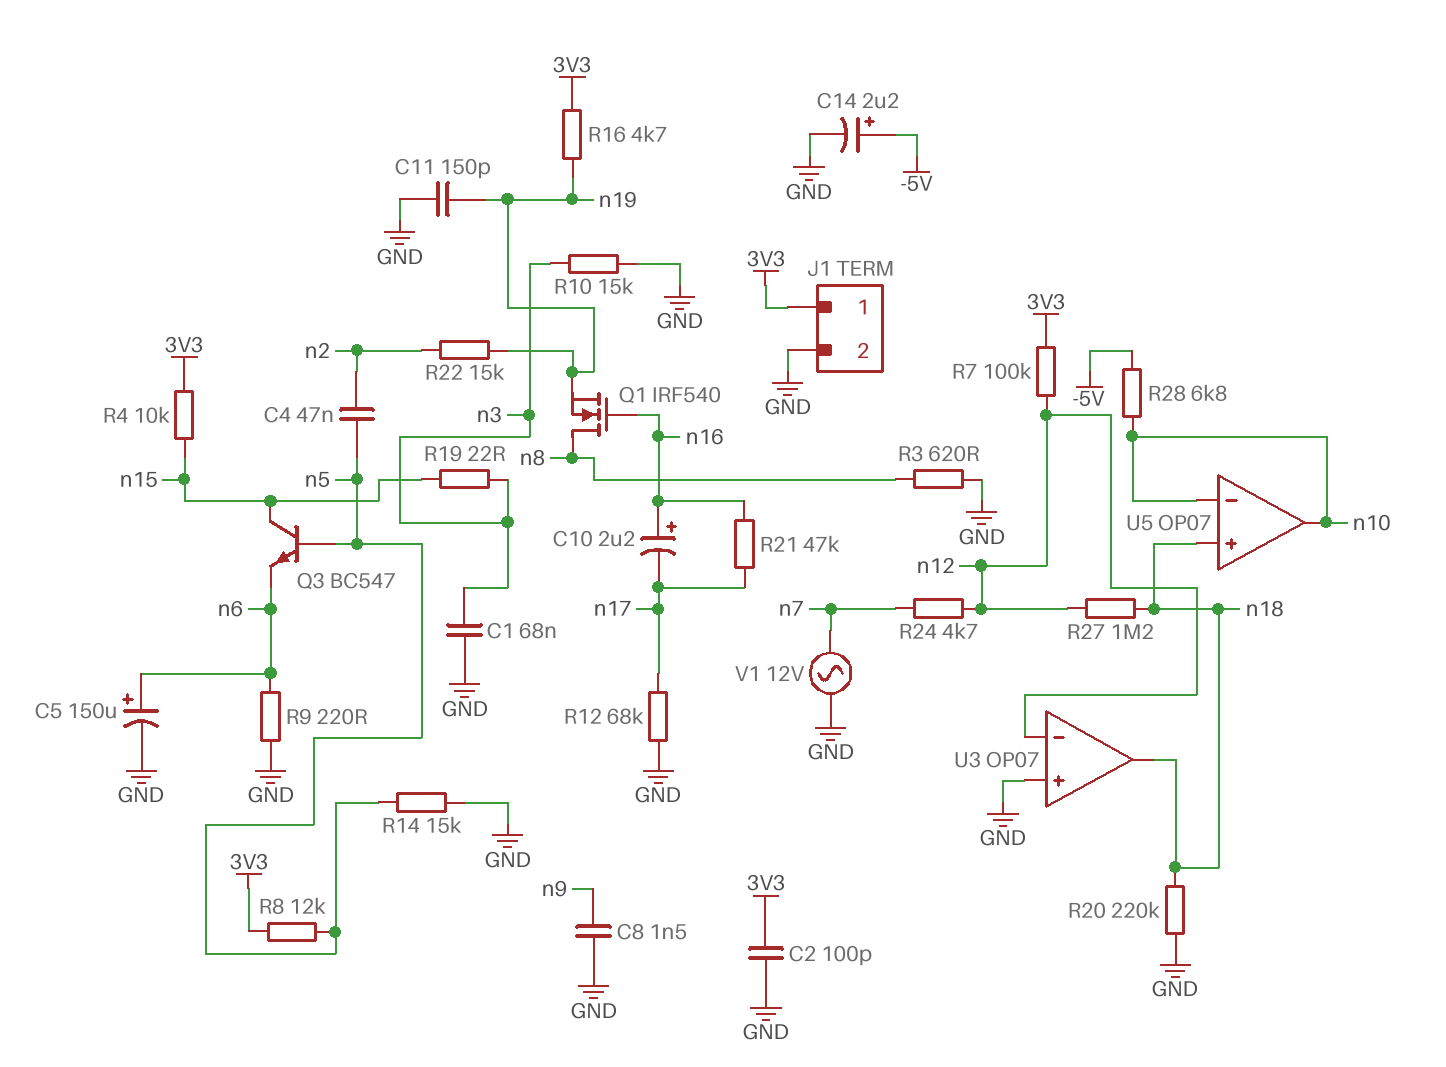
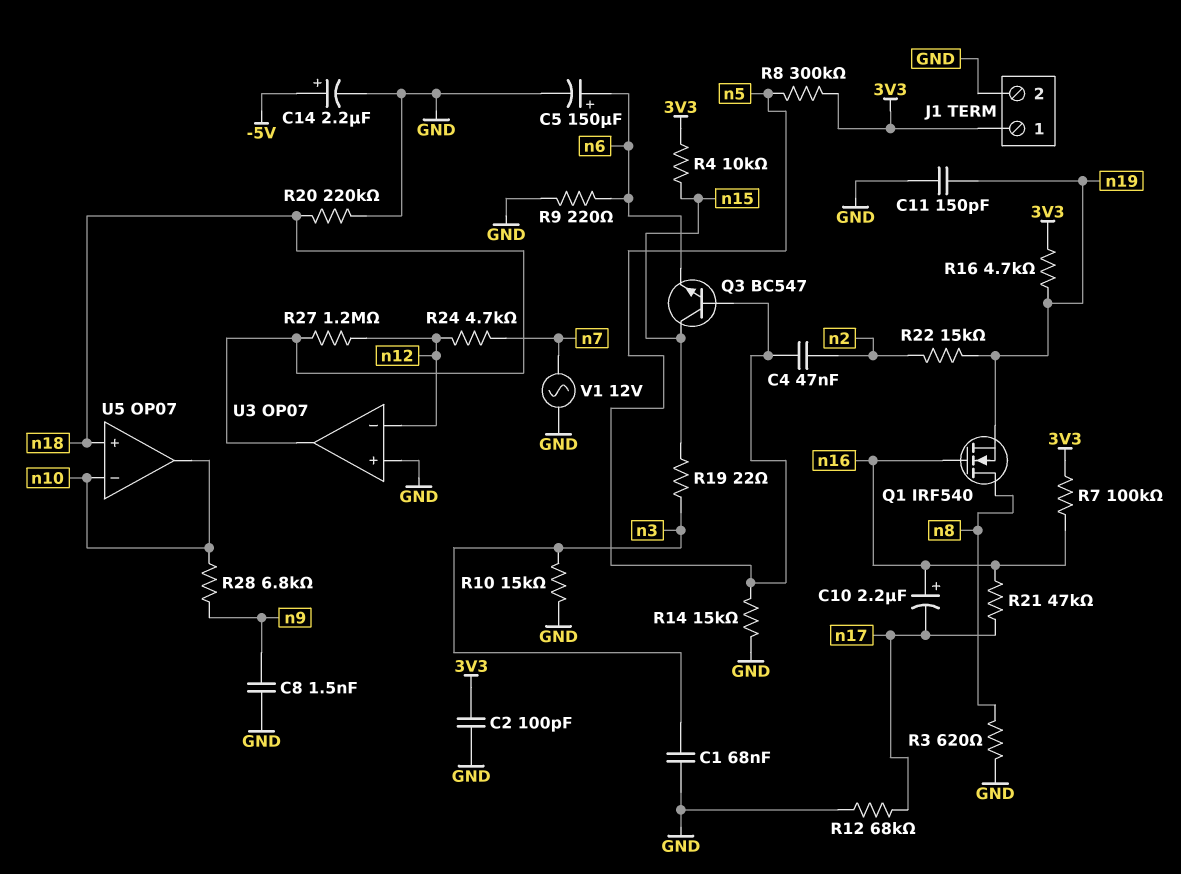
R7: 100k (3V3, n12) -> 100k (3V3, n16)
R8: 12k (3V3, n5) -> 300k (3V3, n5)
R28: 6.8k (-5V, n10) -> 6.8k (n9, n10)

